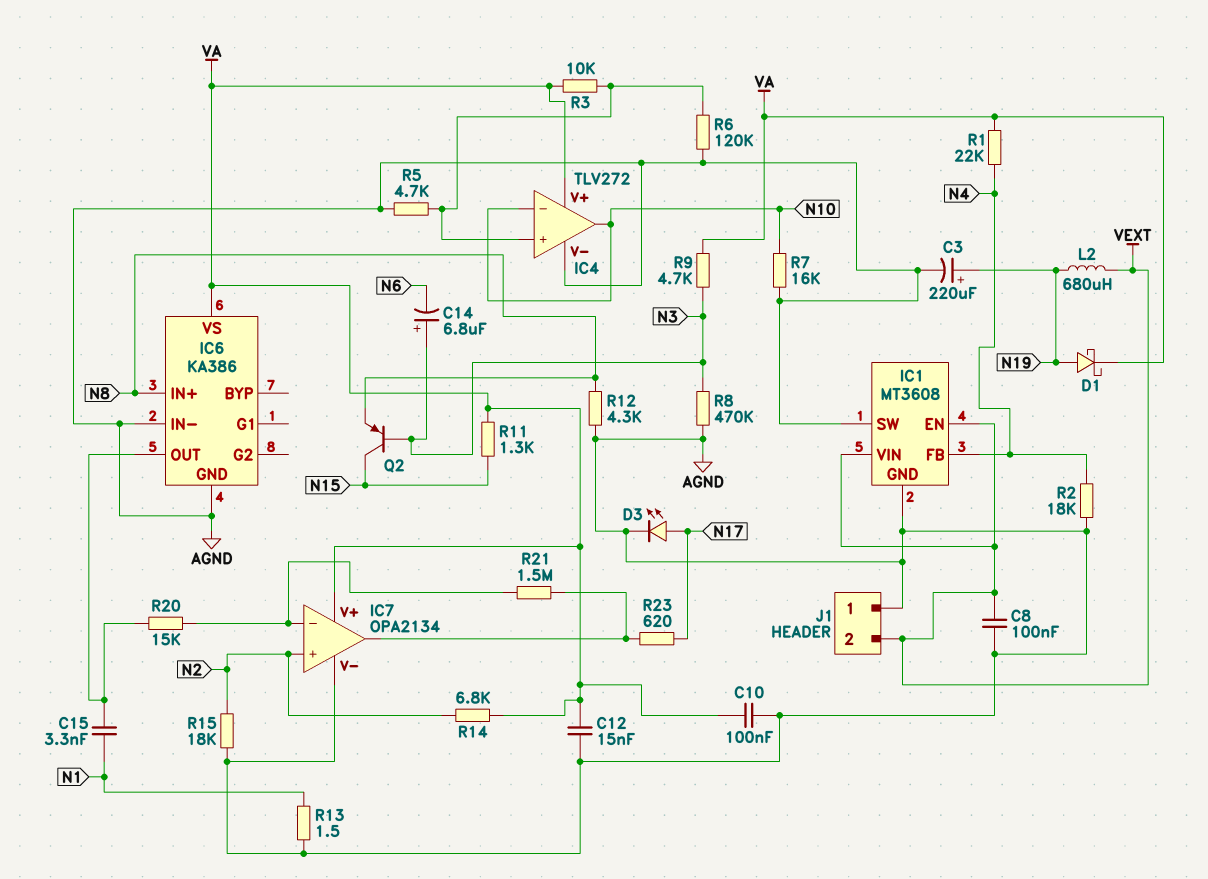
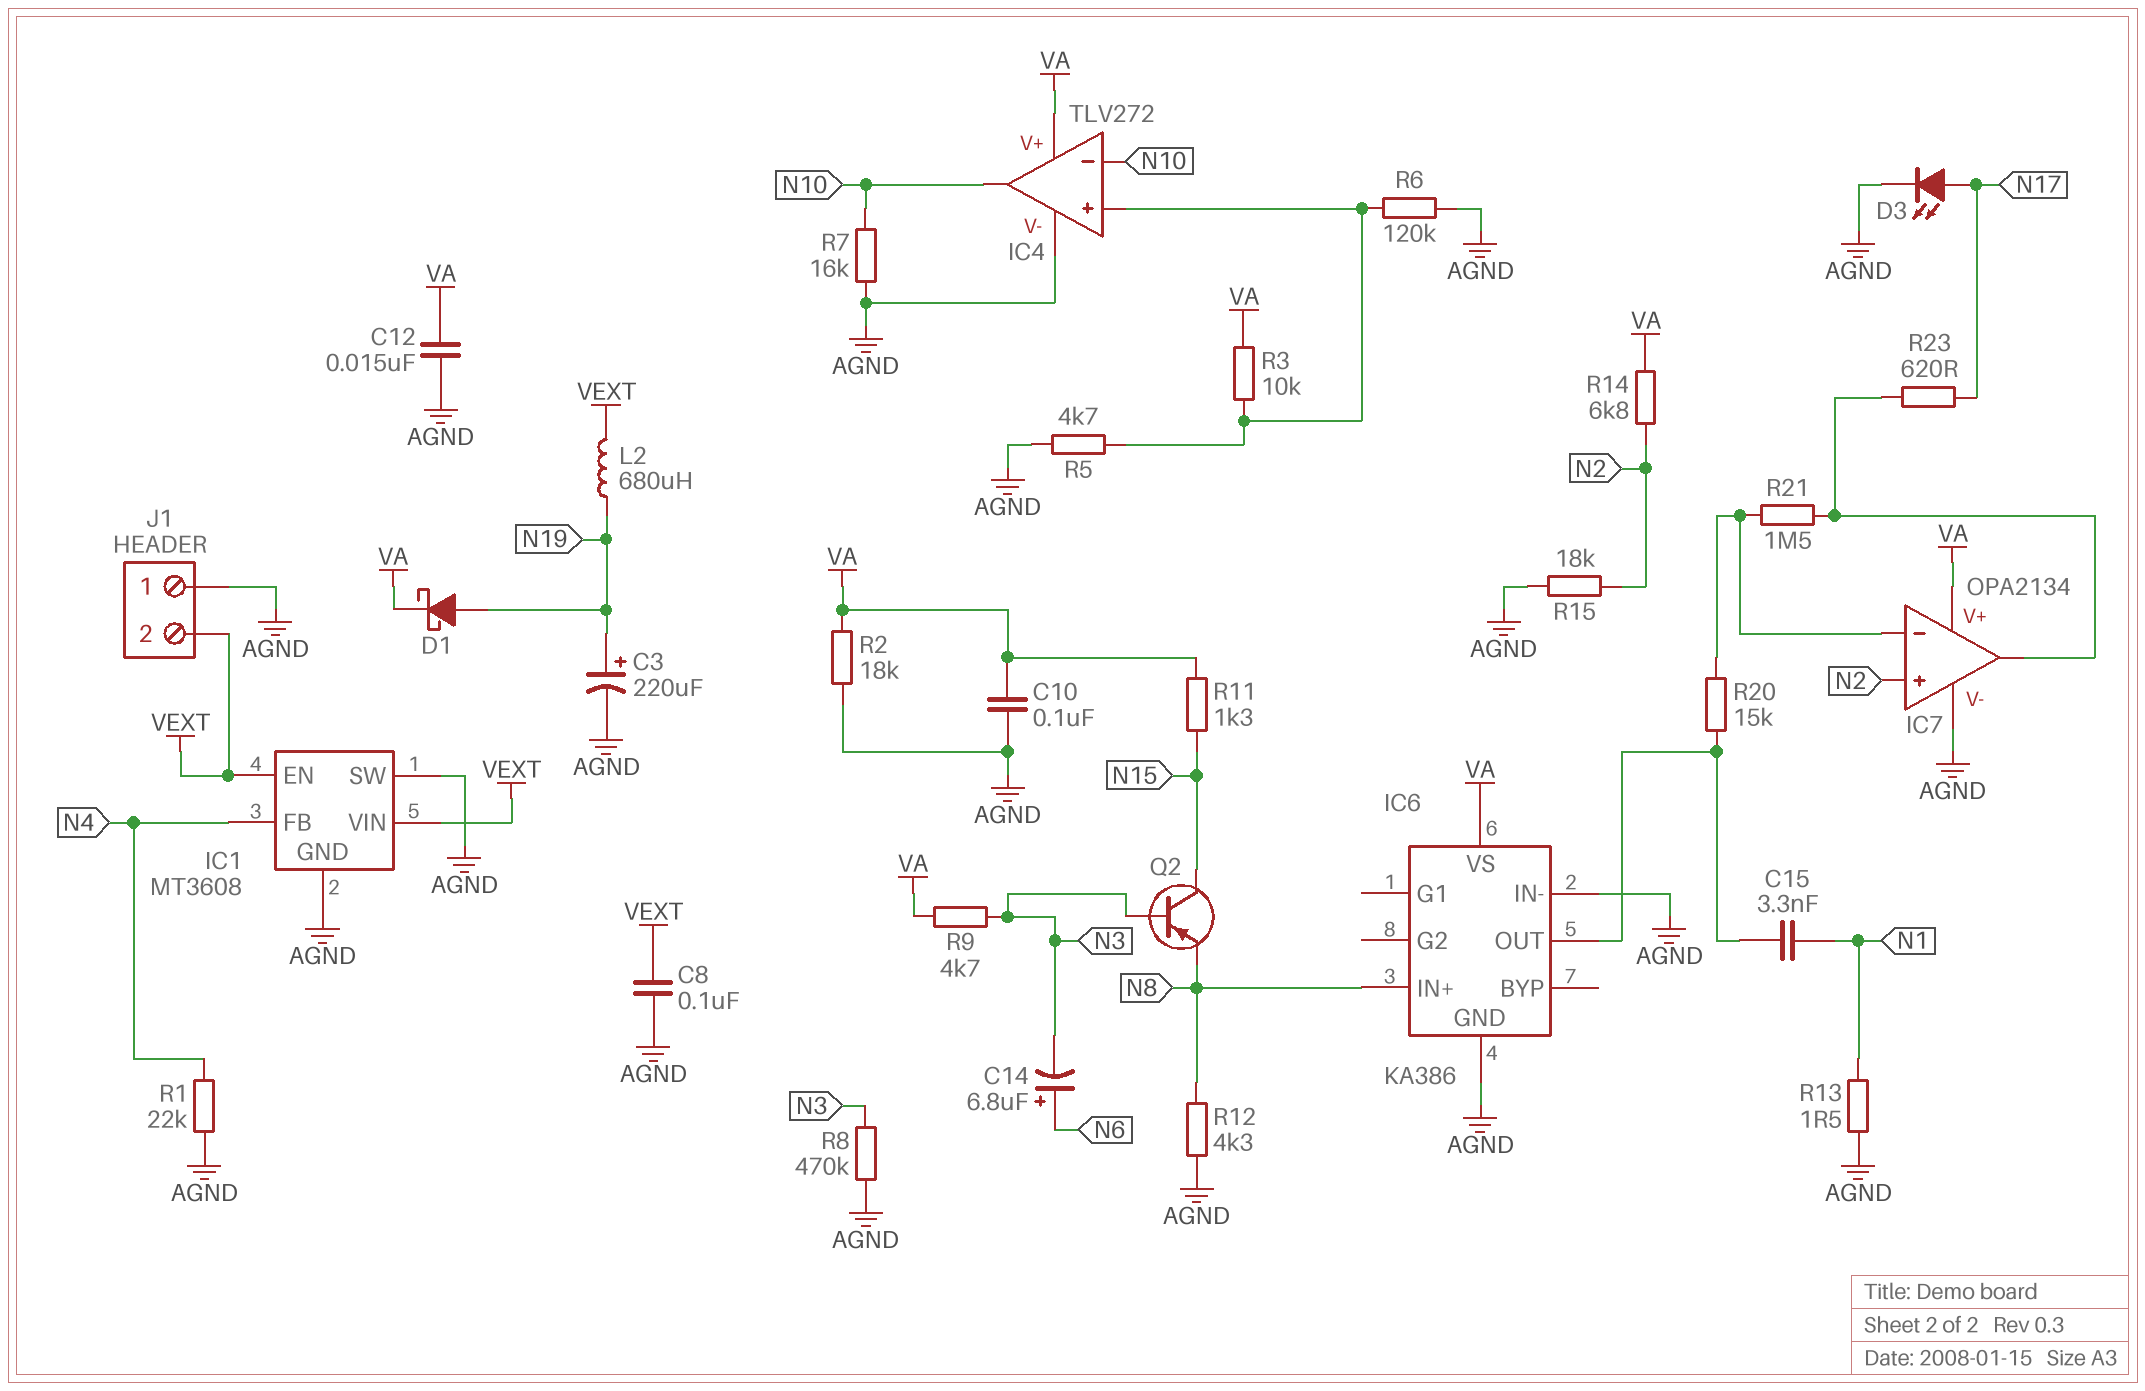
C14: 6.8uF (plus N3, minus N6) -> 6.8uF (plus N6, minus N3)
R1: 22k (N4, VA) -> 22k (AGND, N4)
R2: 18k (AGND, N4) -> 18k (AGND, VA)

